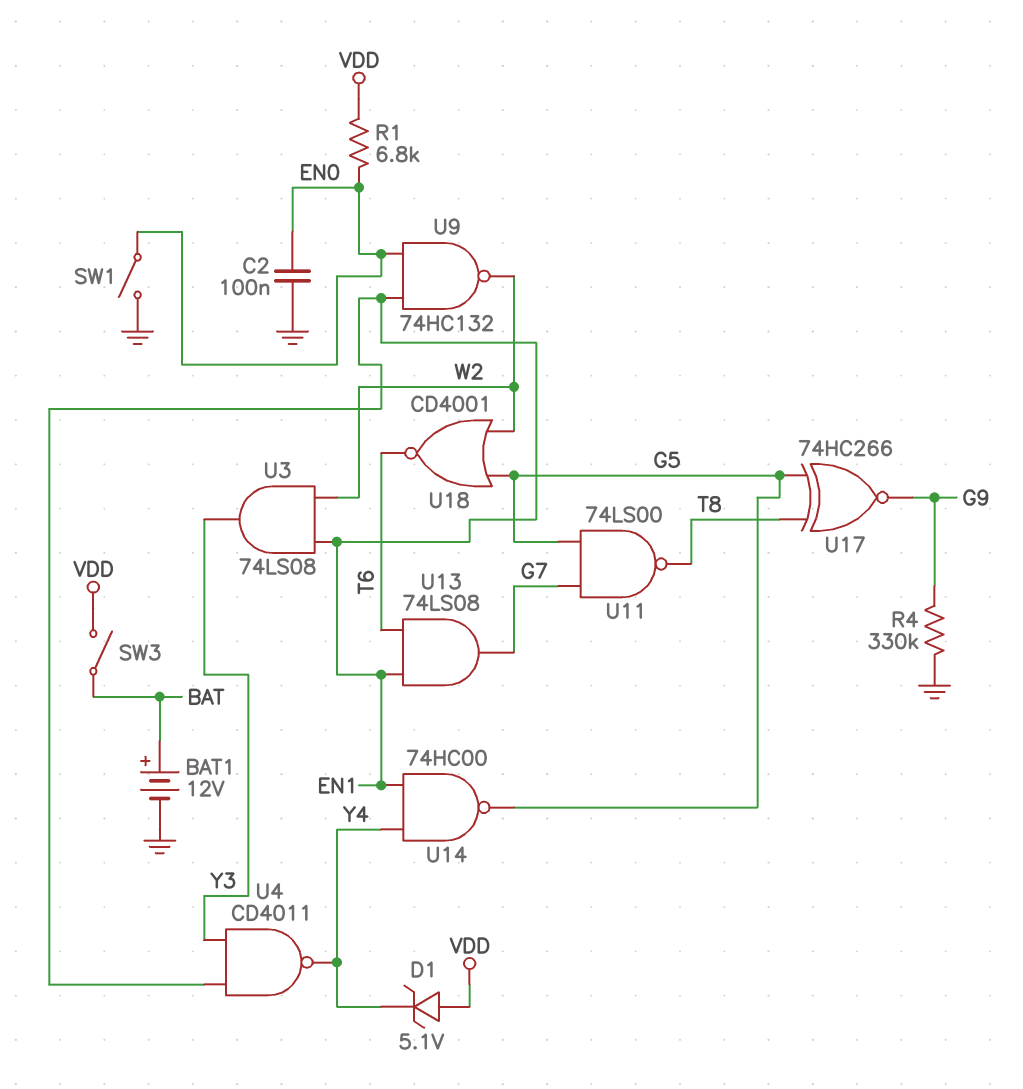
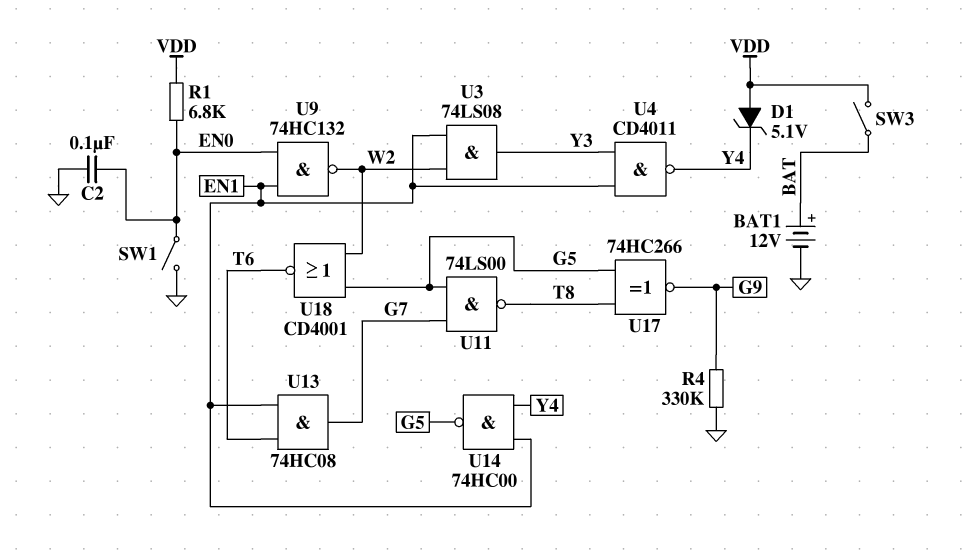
U13: AND 74LS08 (in EN1, in T6, out G7) -> AND 74HC08 (in EN1, in T6, out G7)

